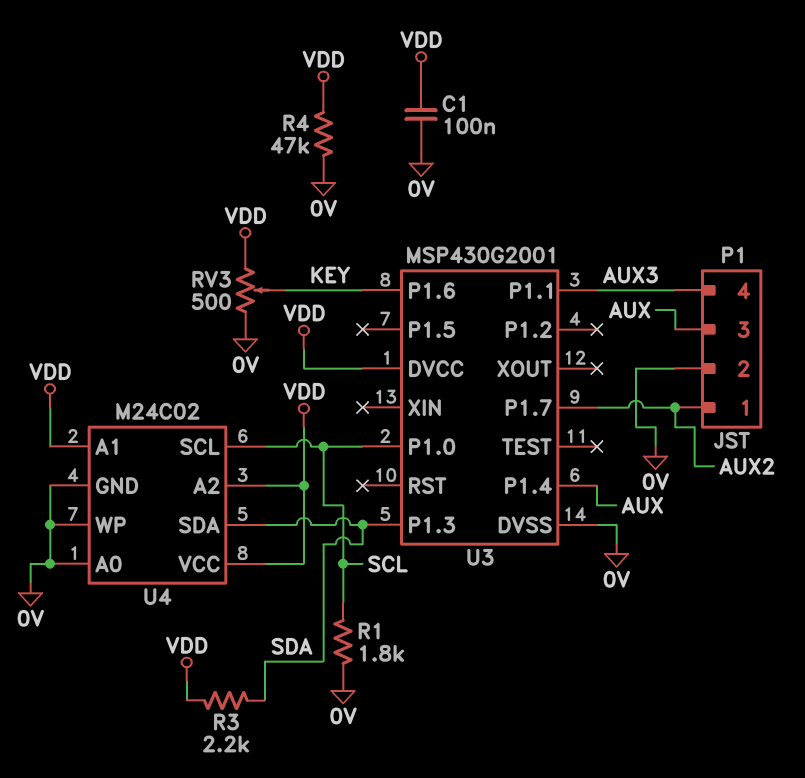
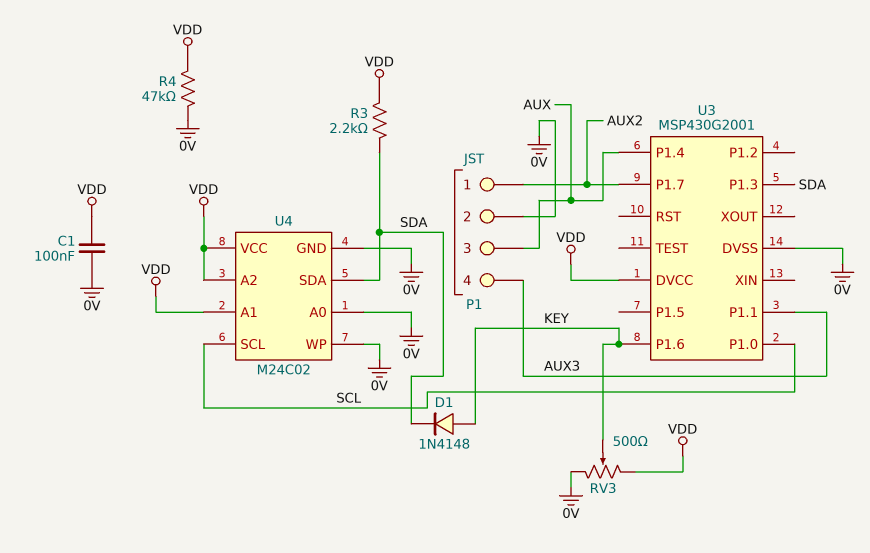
D1: none -> diode 1N4148 (A KEY, K SDA)
R1: 1.8k (0V, SCL) -> none

